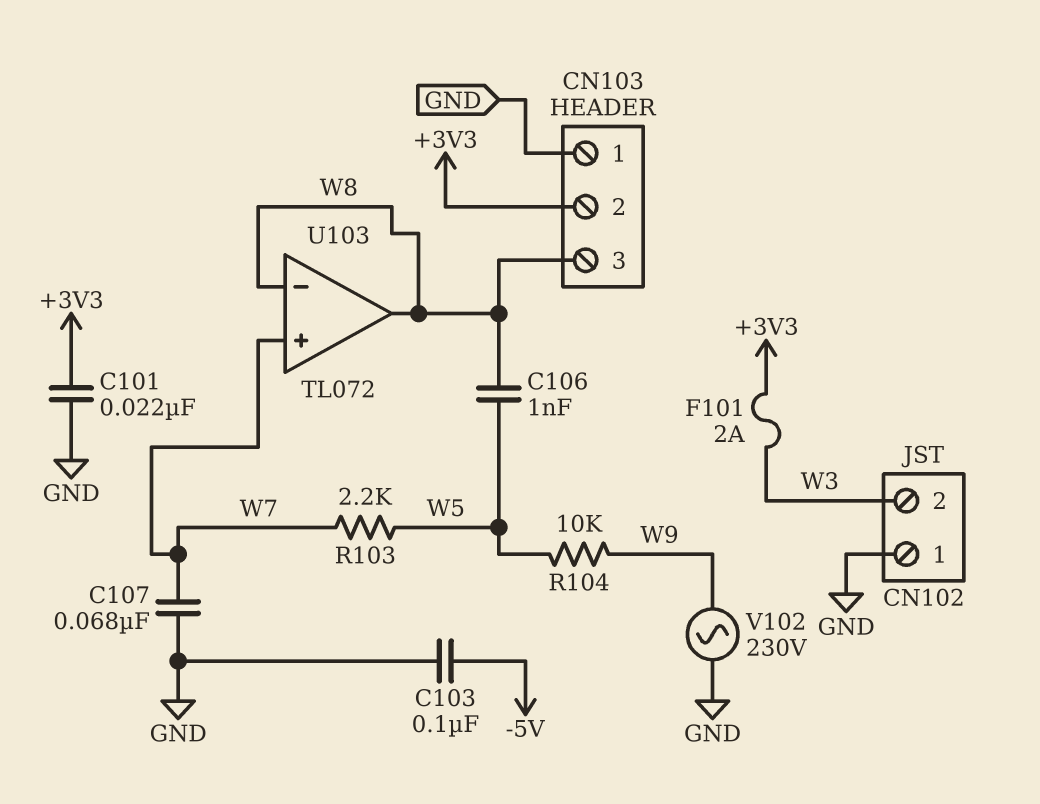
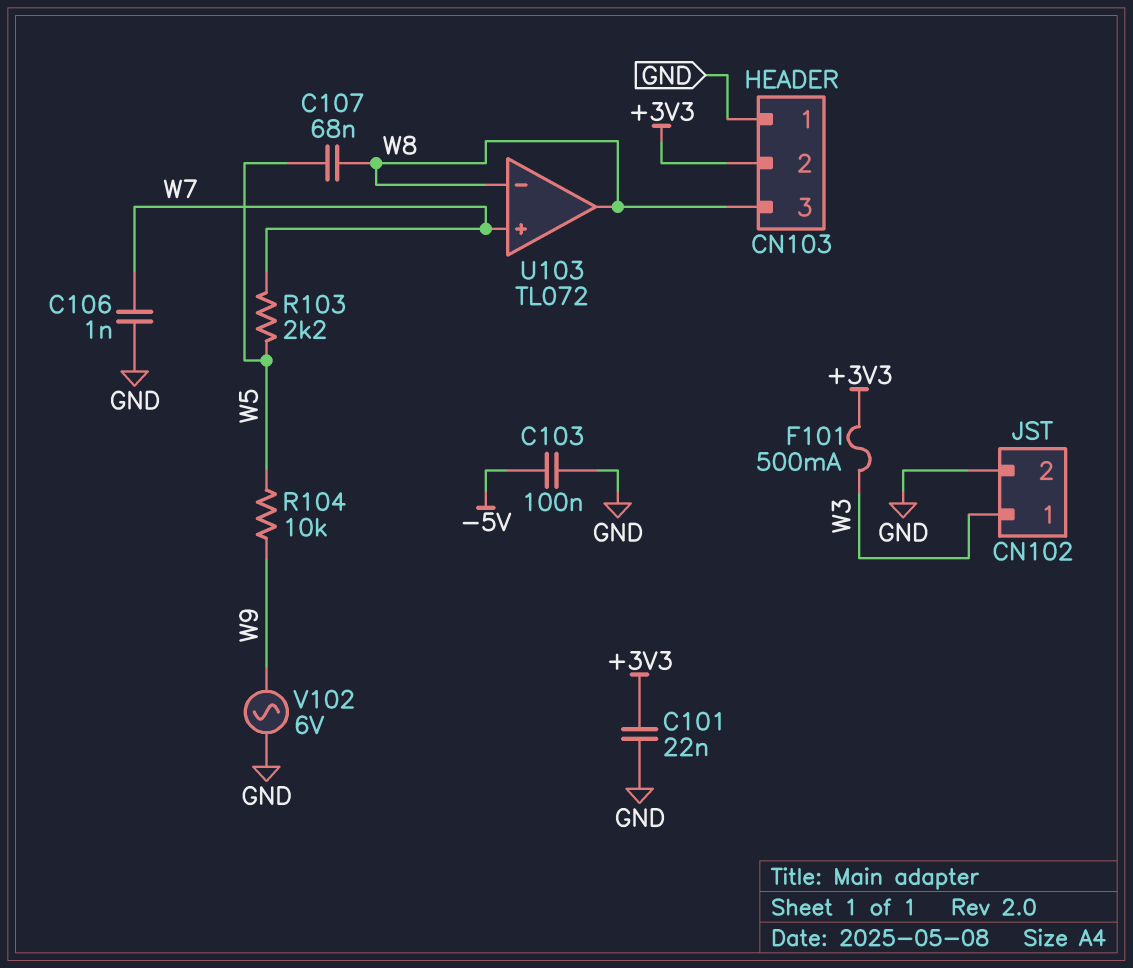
C106: 1nF (W5, W8) -> 1nF (GND, W7)
C107: 68nF (GND, W7) -> 68nF (W5, W8)
CN102 pin 1: GND -> W3
CN102 pin 2: W3 -> GND
F101: 2A (+3V3, W3) -> 500mA (+3V3, W3)
V102: AC 230V (GND, W9) -> AC 6V (GND, W9)

